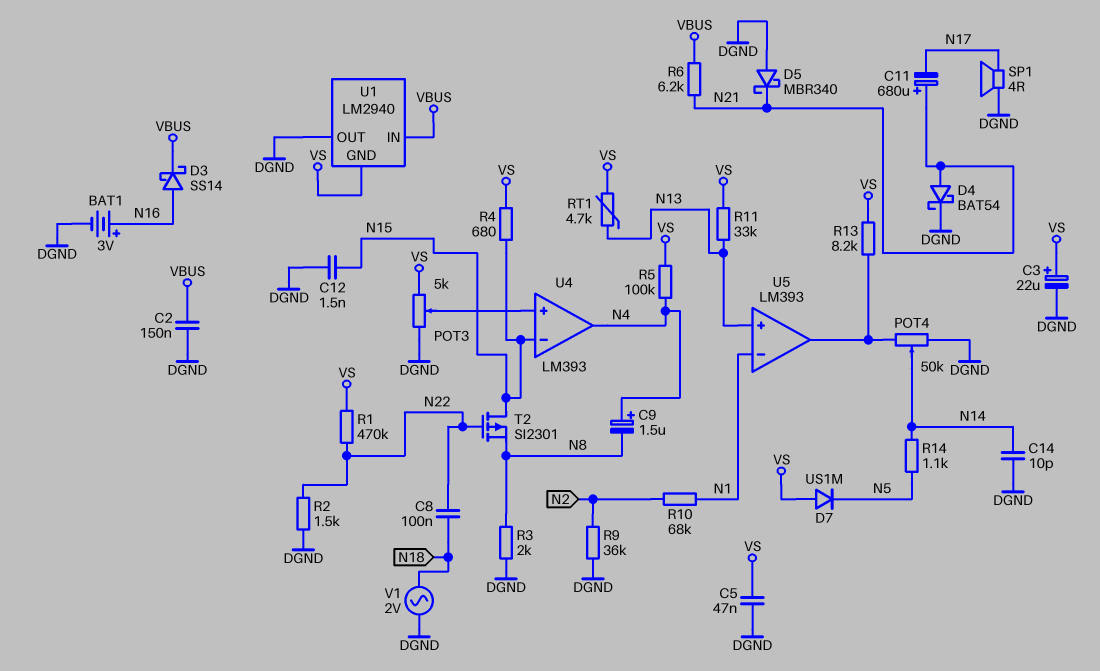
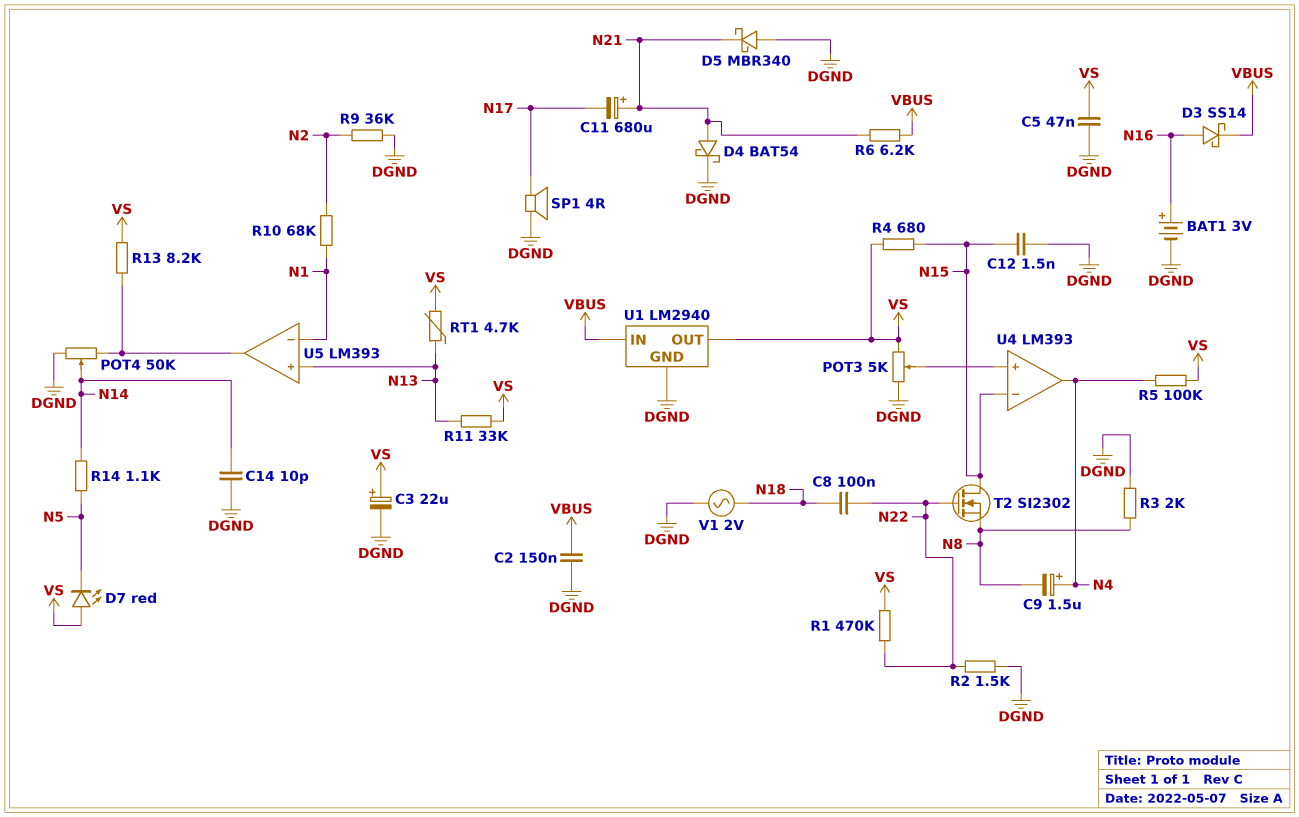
D7: diode US1M (A VS, K N5) -> LED red (A VS, K N5)
T2: PMOS SI2301 (G N22, D N15, S N8) -> NMOS SI2302 (G N22, D N15, S N8)
U1 pin GND: VS -> DGND
U1 pin OUT: DGND -> VS

